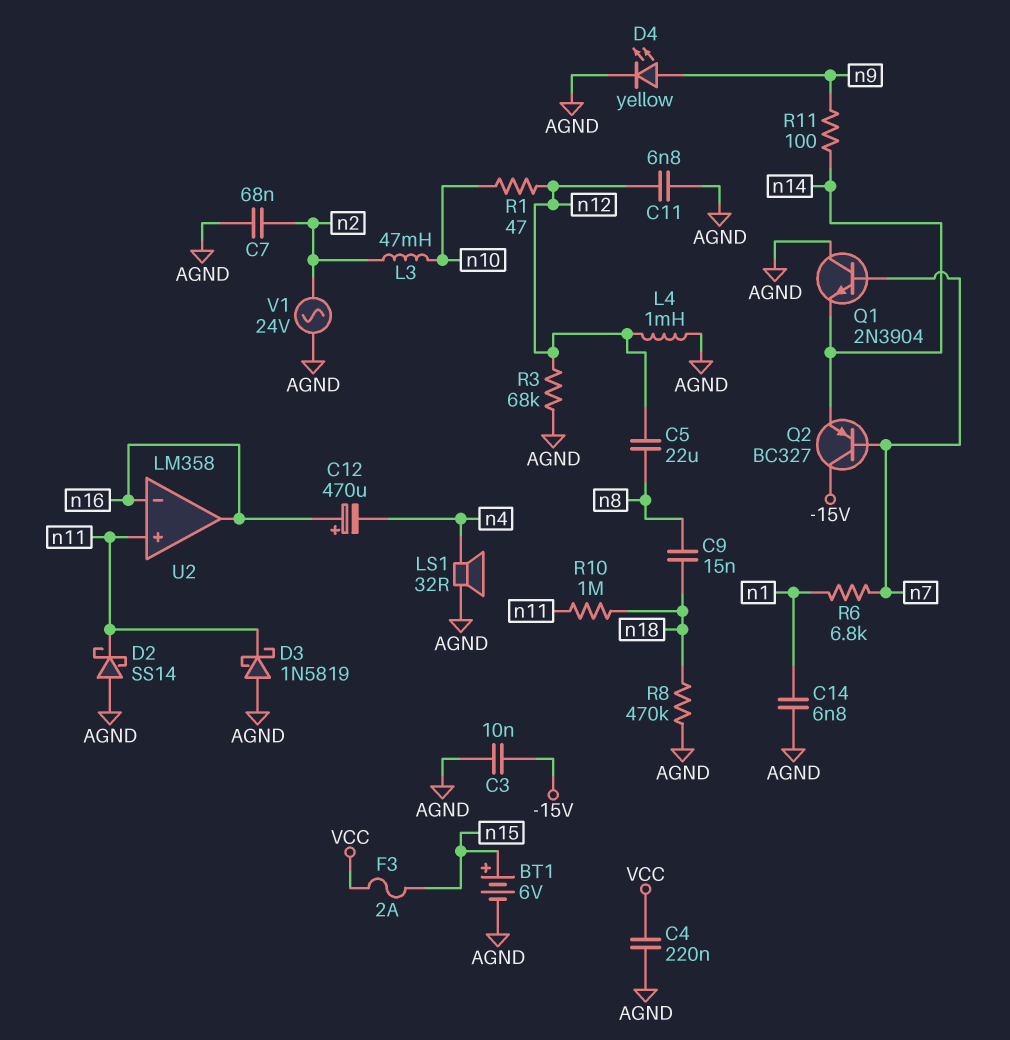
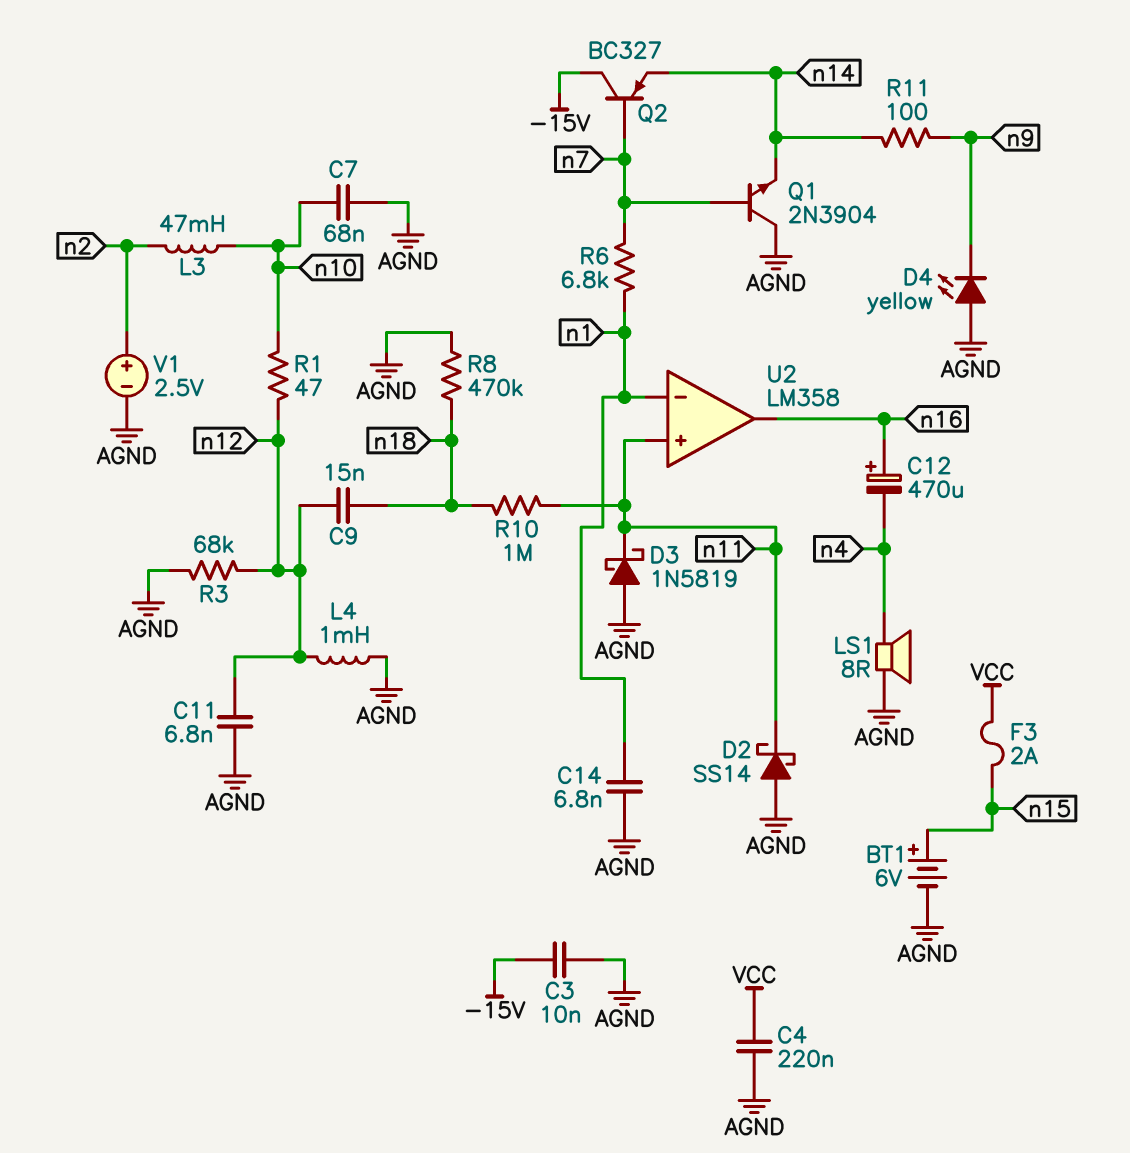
C5: 22uF (n8, n12) -> none
C7: 68nF (AGND, n2) -> 68nF (AGND, n10)
C9: 15nF (n8, n18) -> 15nF (n12, n18)
D4: LED yellow (A n9, K AGND) -> LED yellow (A AGND, K n9)
LS1: speaker 32R (AGND, n4) -> speaker 8R (AGND, n4)
U2 pin in-: n16 -> n1
V1: AC 24V (AGND, n2) -> 2.5V (plus n2, minus AGND)

